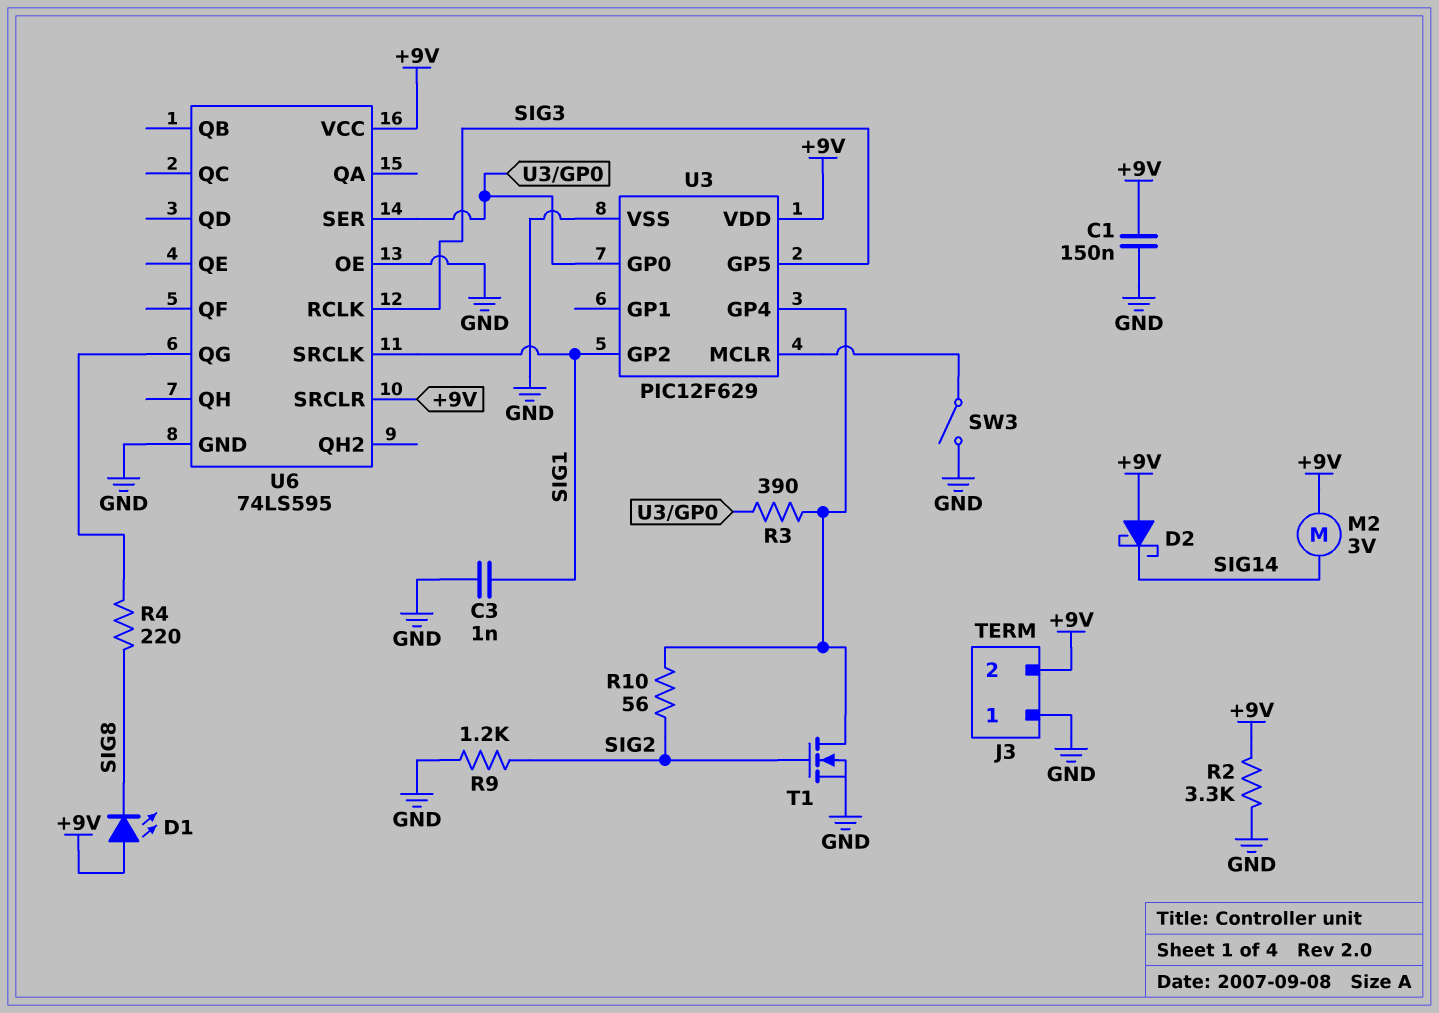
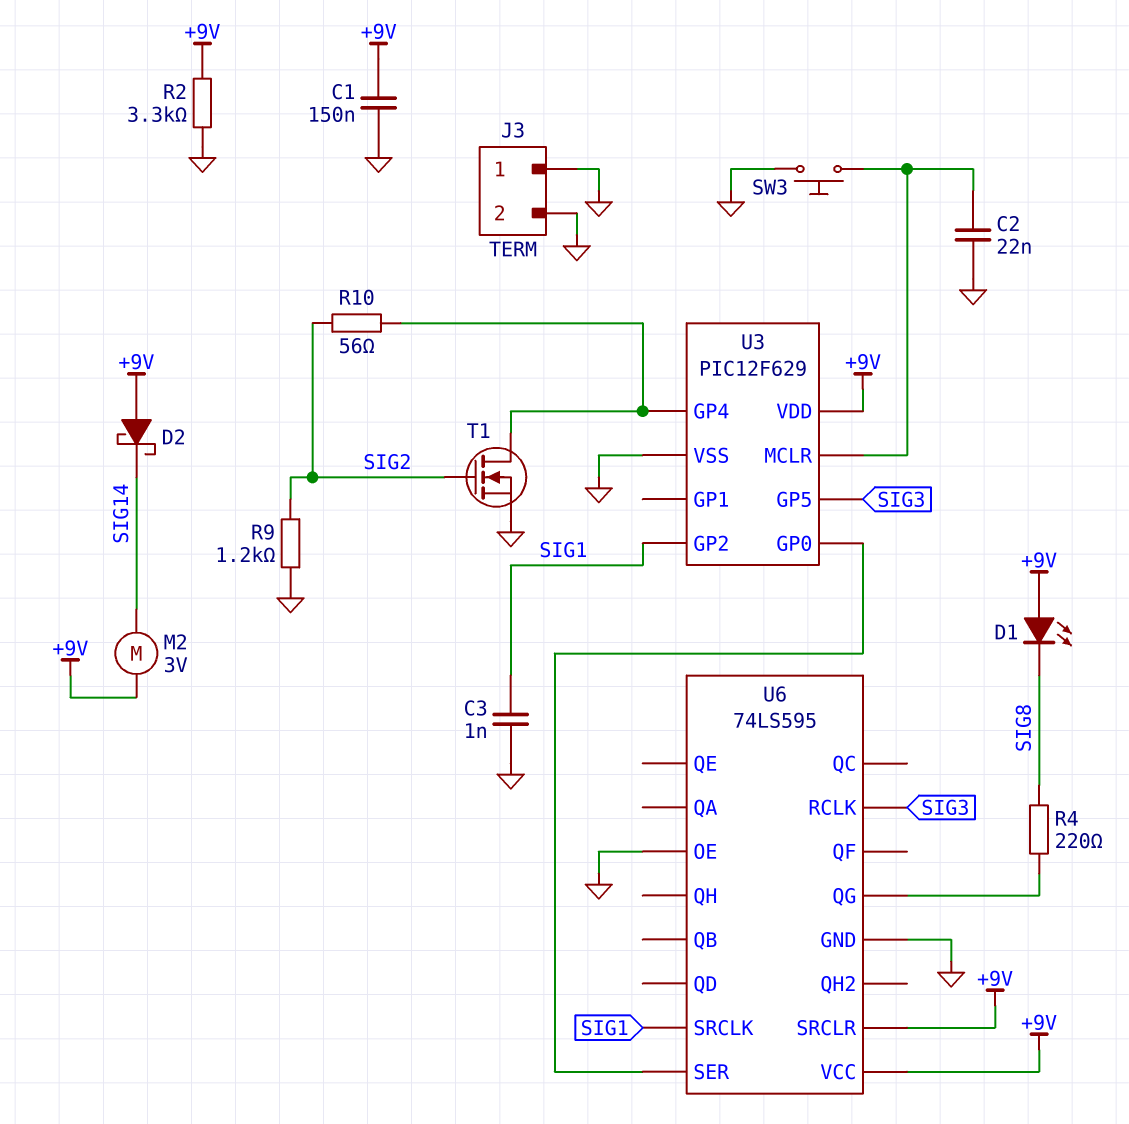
C2: none -> 22nF (GND, U3/MCLR)
J3 pin 2: +9V -> GND
R3: 390 (U3/GP0, U3/GP4) -> none
SW3: switch (GND, U3/MCLR) -> button (GND, U3/MCLR)

